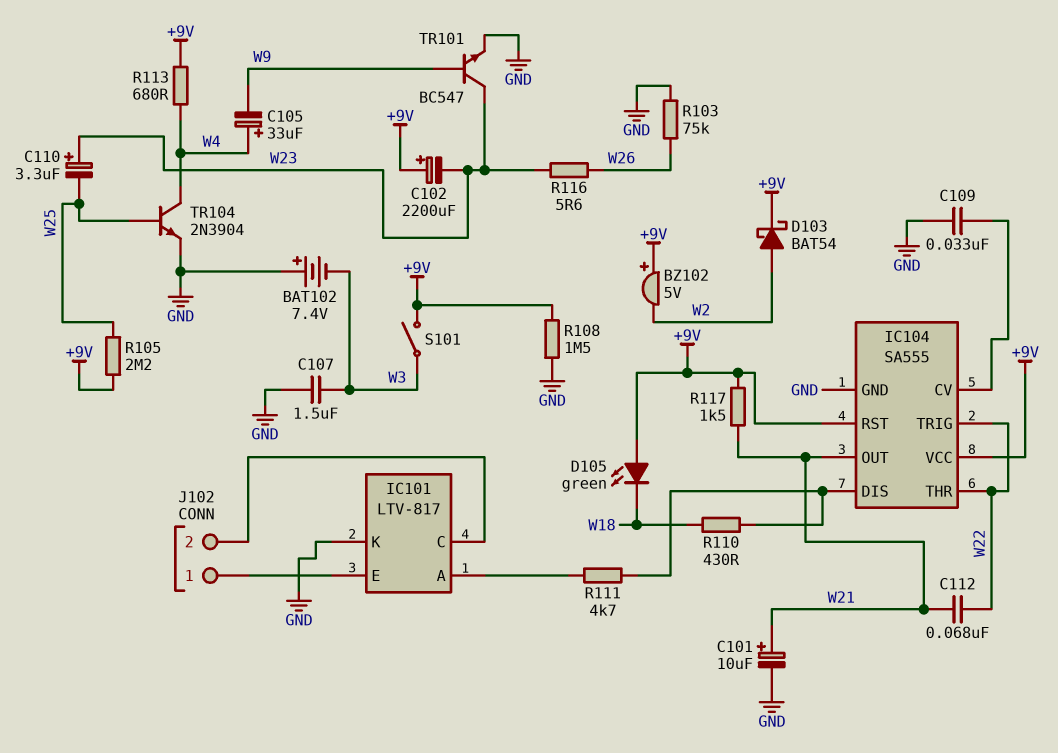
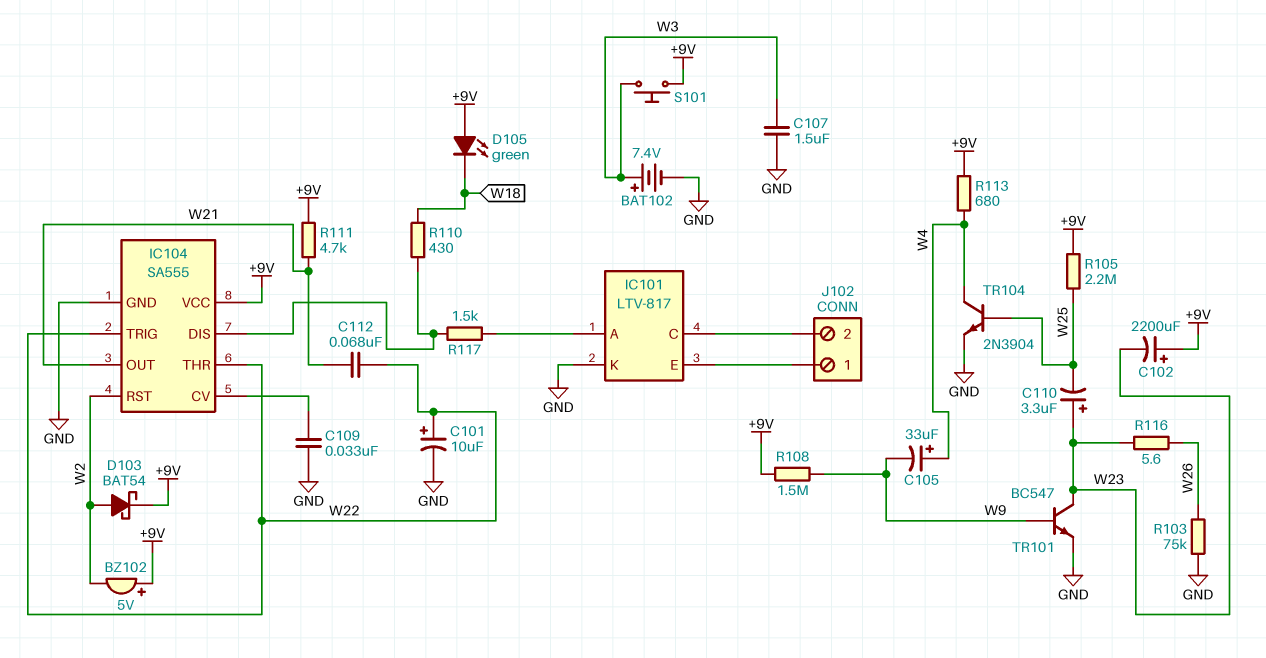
BAT102: 7.4V (plus GND, minus W3) -> 7.4V (plus W3, minus GND)
C101: 10uF (plus W21, minus GND) -> 10uF (plus W22, minus GND)
IC104 pin RST: +9V -> W2
R108: 1.5M (+9V, GND) -> 1.5M (+9V, W9)
R111: 4.7k (IC101/A, IC104/DIS) -> 4.7k (+9V, W21)
R117: 1.5k (+9V, W21) -> 1.5k (IC101/A, IC104/DIS)
S101: switch (+9V, W3) -> button (+9V, W3)

